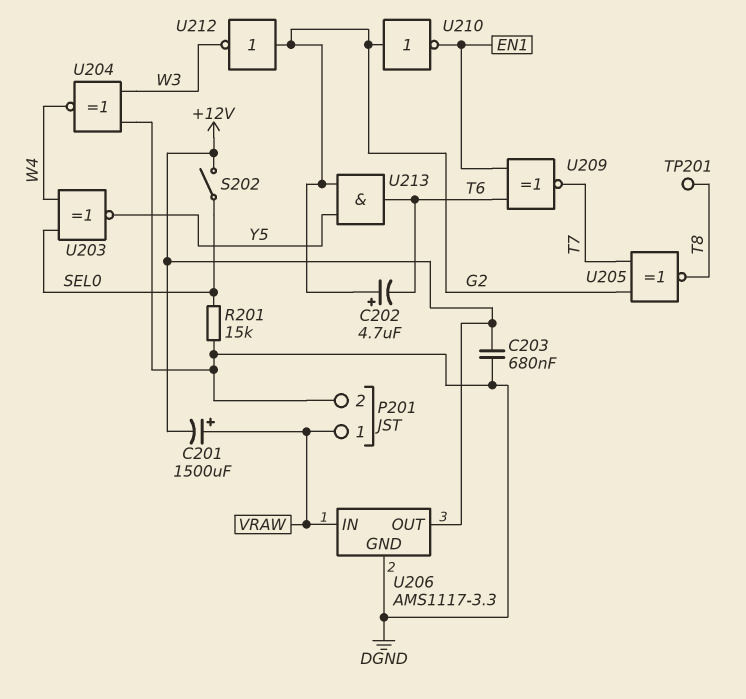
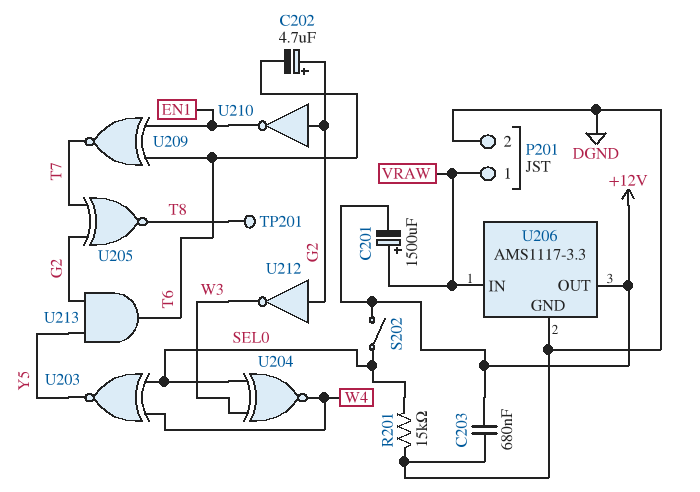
U204: XNOR (in DGND, in W3, out W4) -> XNOR (in SEL0, in W3, out W4)

